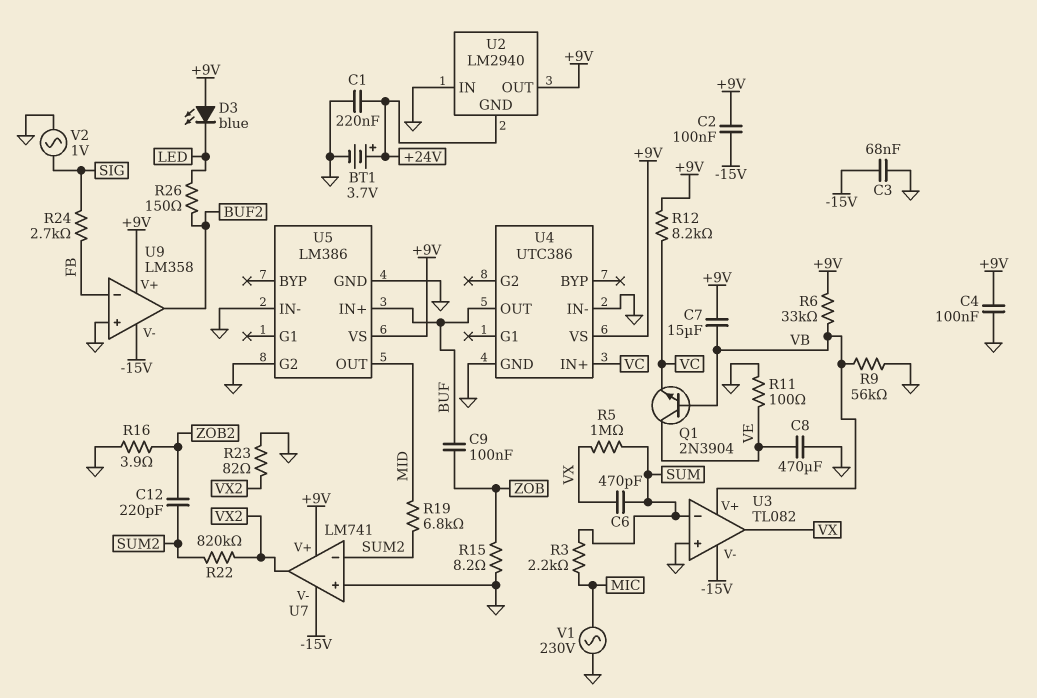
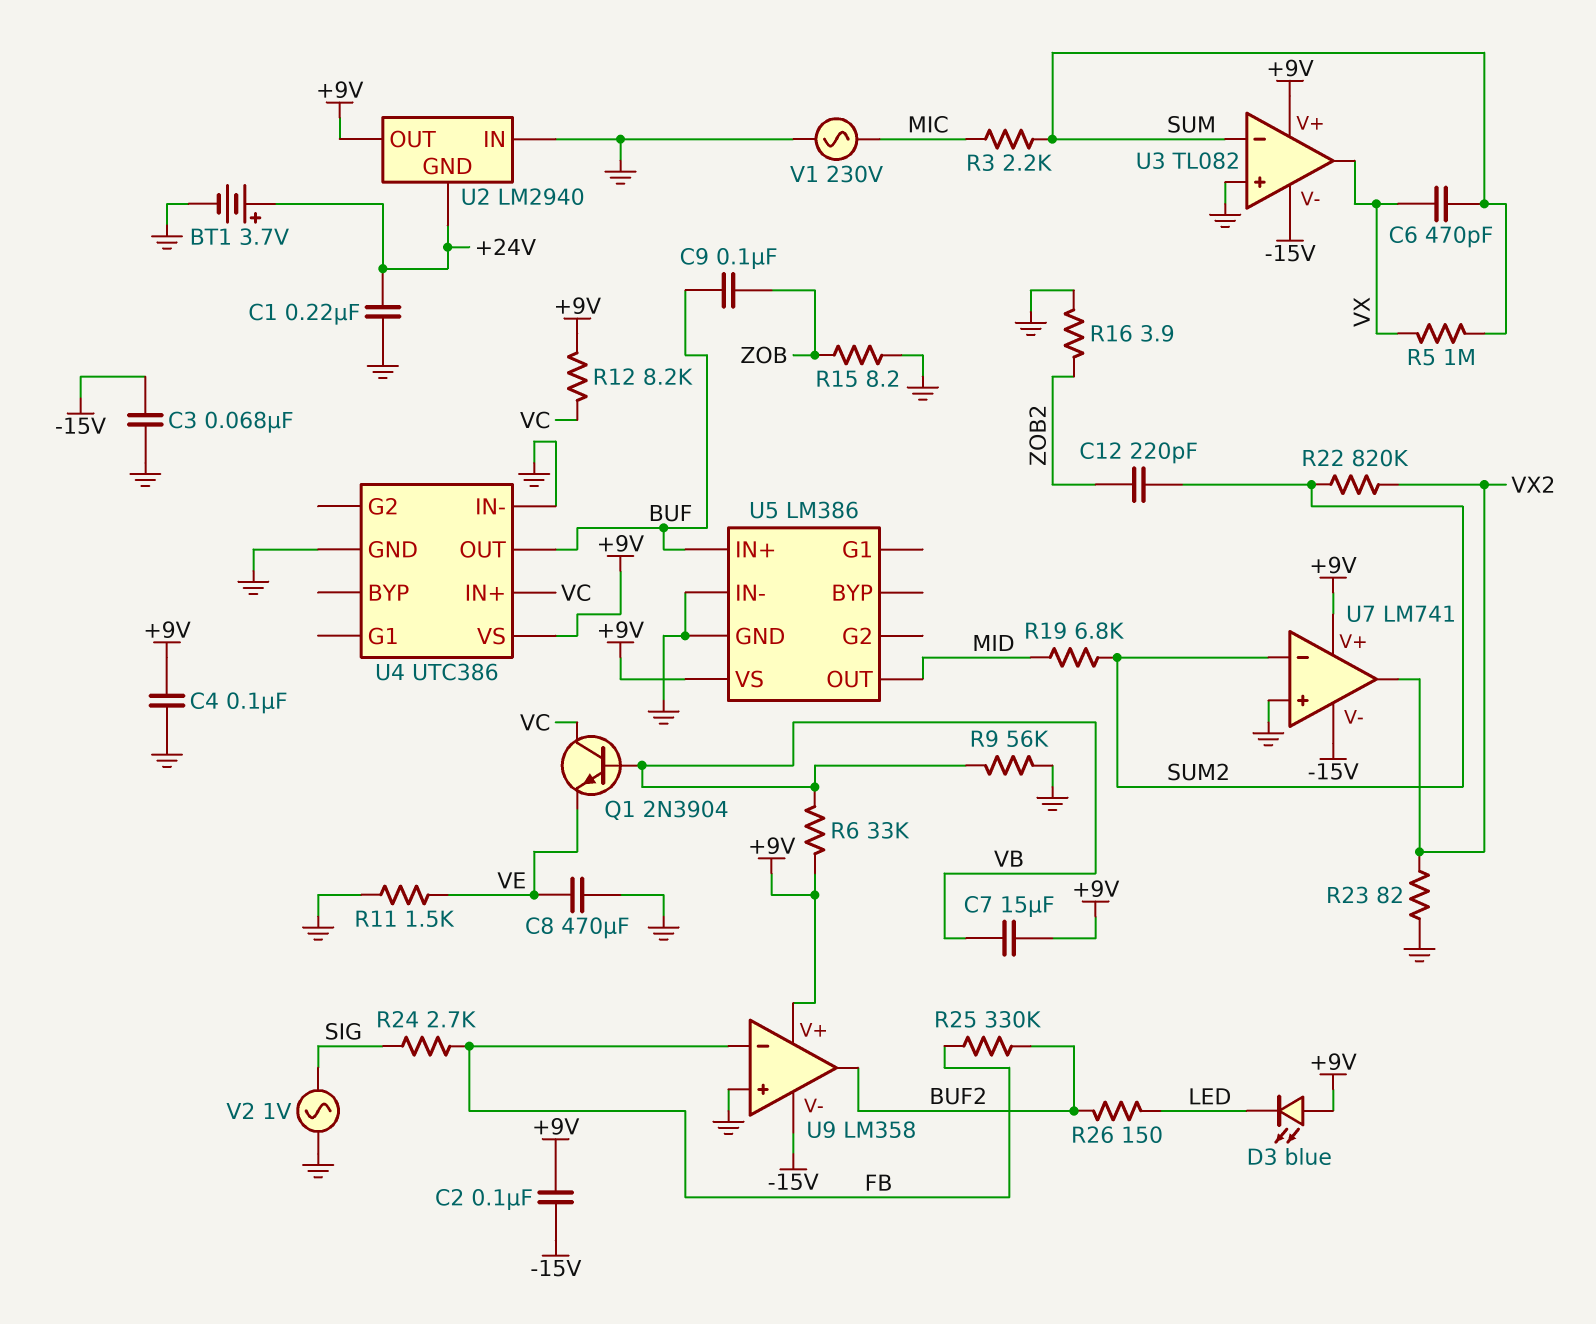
Q1: NPN 2N3904 (B VB, C VE, E VC) -> NPN 2N3904 (B VB, C VC, E VE)
R11: 100 (GND, VE) -> 1.5k (GND, VE)
R25: none -> 330k (BUF2, FB)
U3 pin V+: VB -> +9V
U5 pin G2: GND -> none

